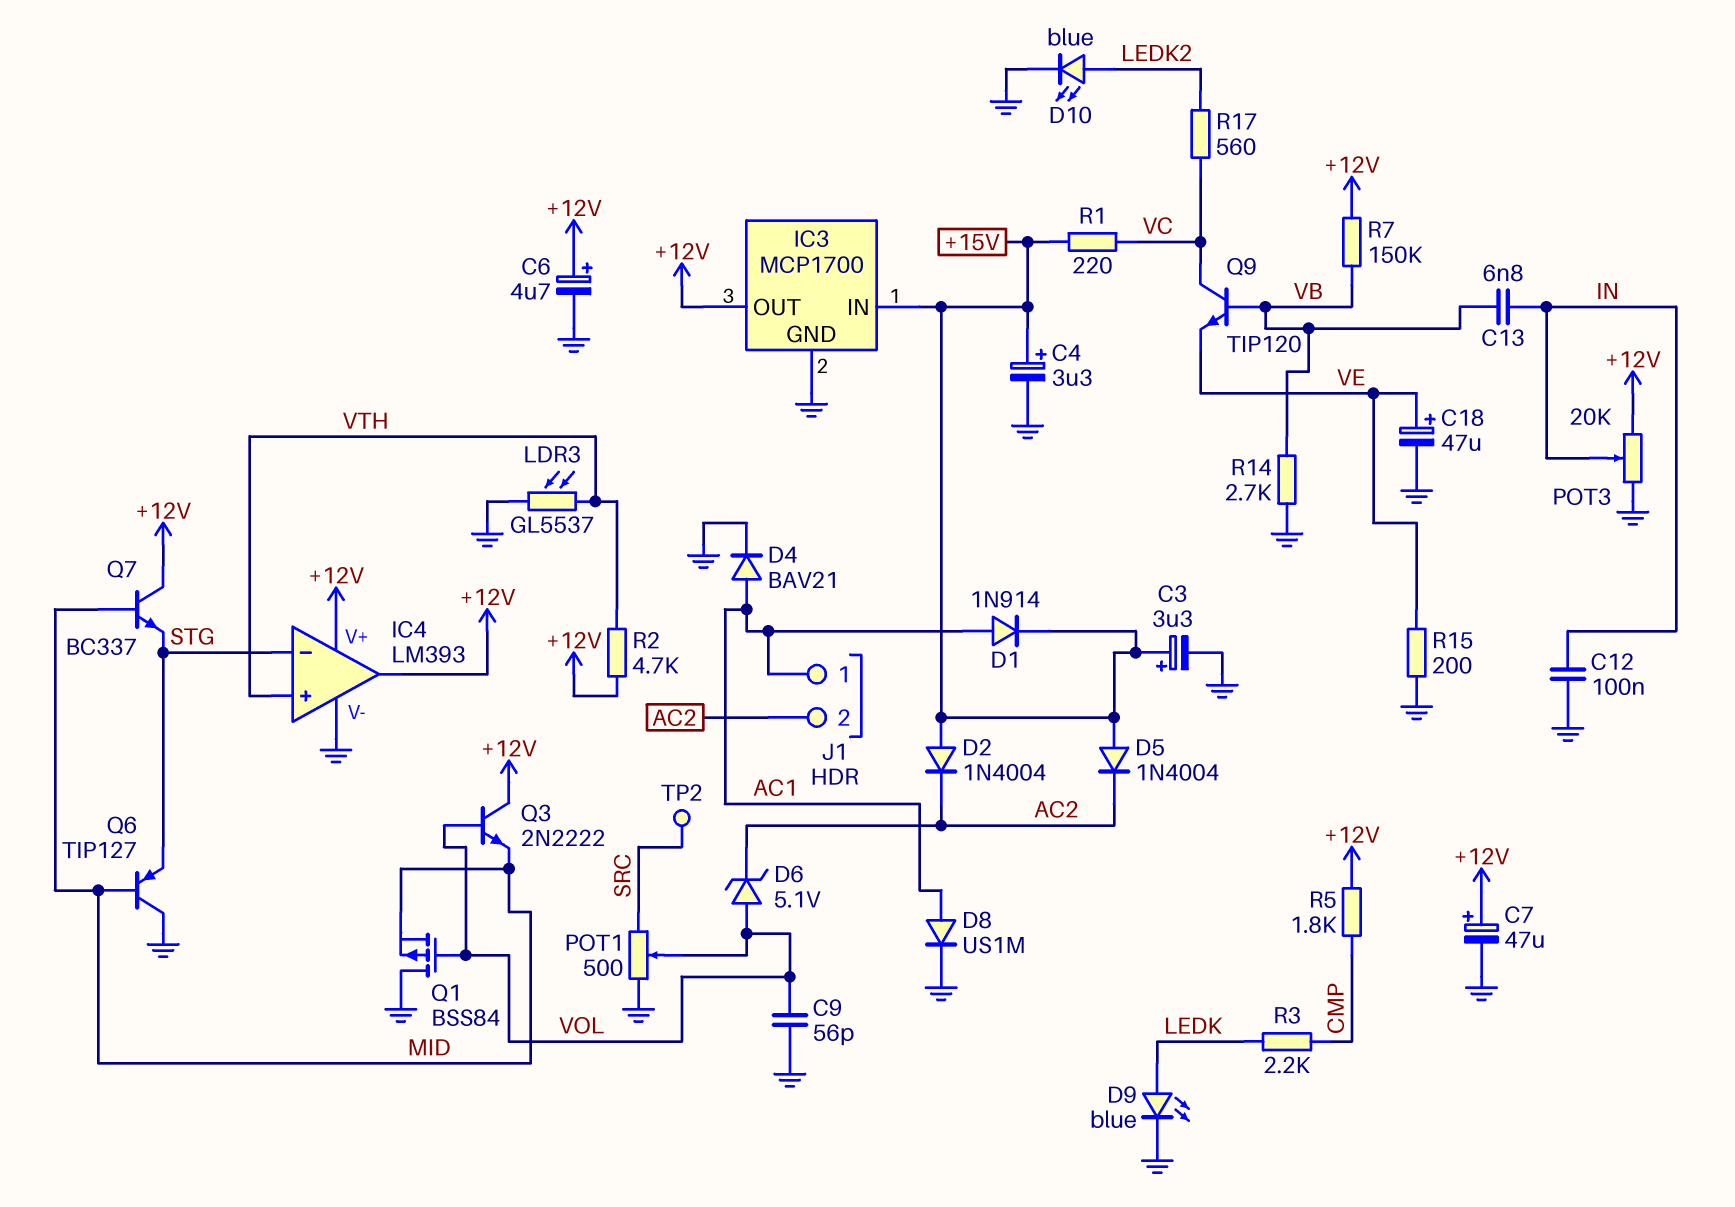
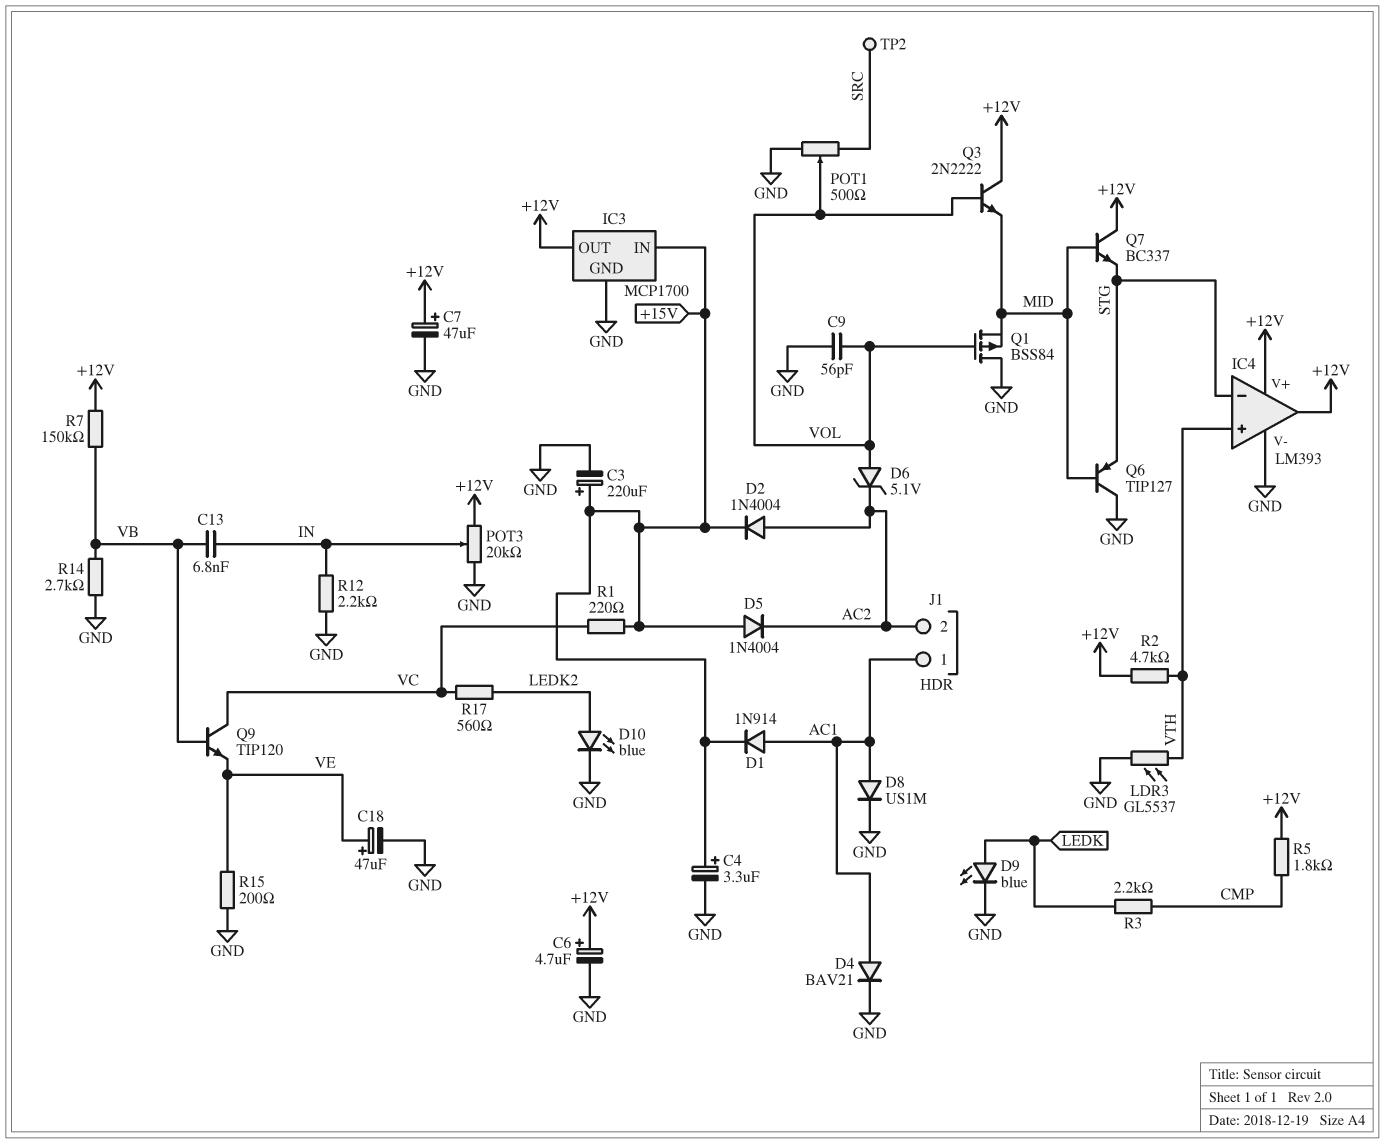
C3: 3.3uF (plus +15V, minus GND) -> 220uF (plus +15V, minus GND)
C12: 100nF (GND, IN) -> none
D2: diode 1N4004 (A +15V, K AC2) -> diode 1N4004 (A AC2, K +15V)
R12: none -> 2.2k (GND, IN)

